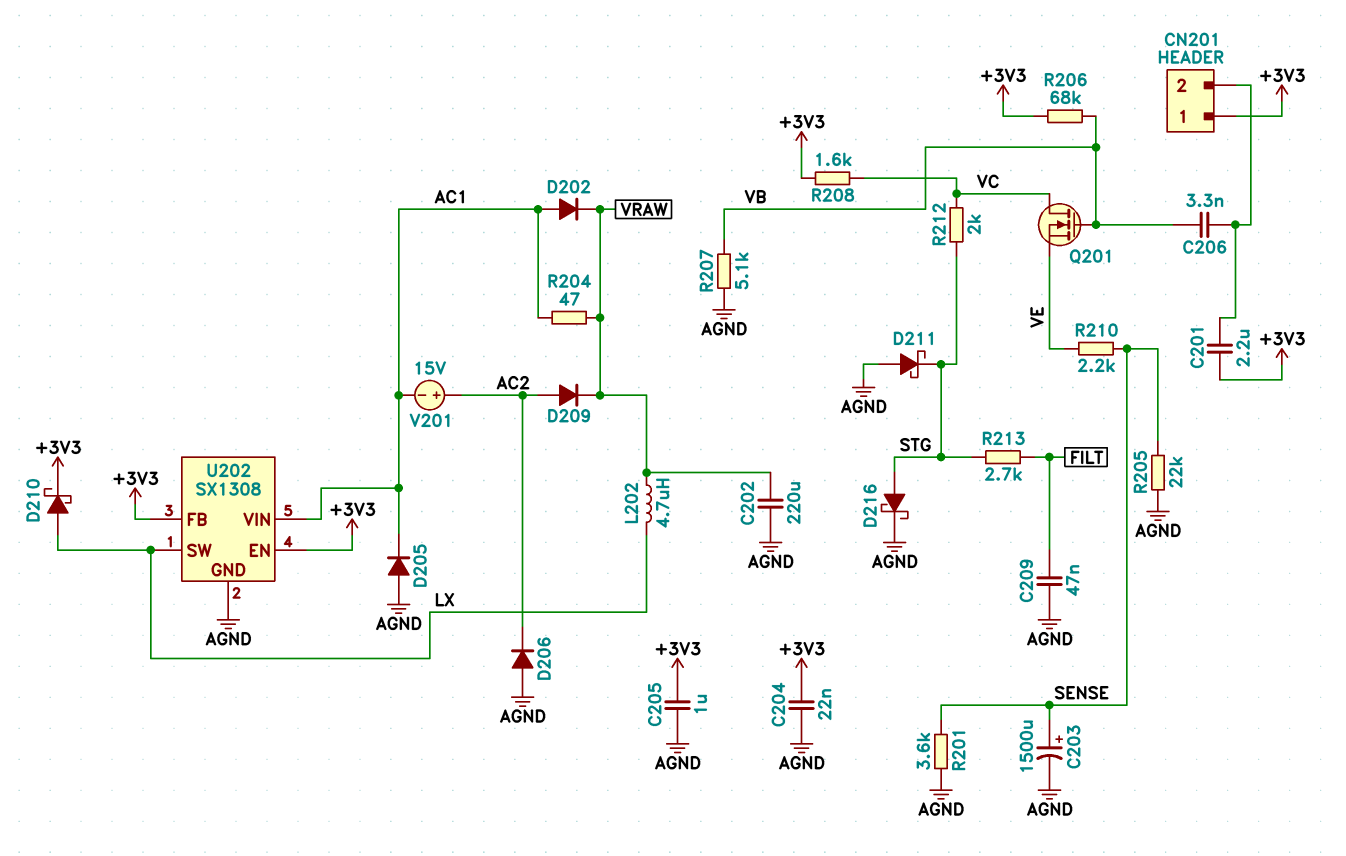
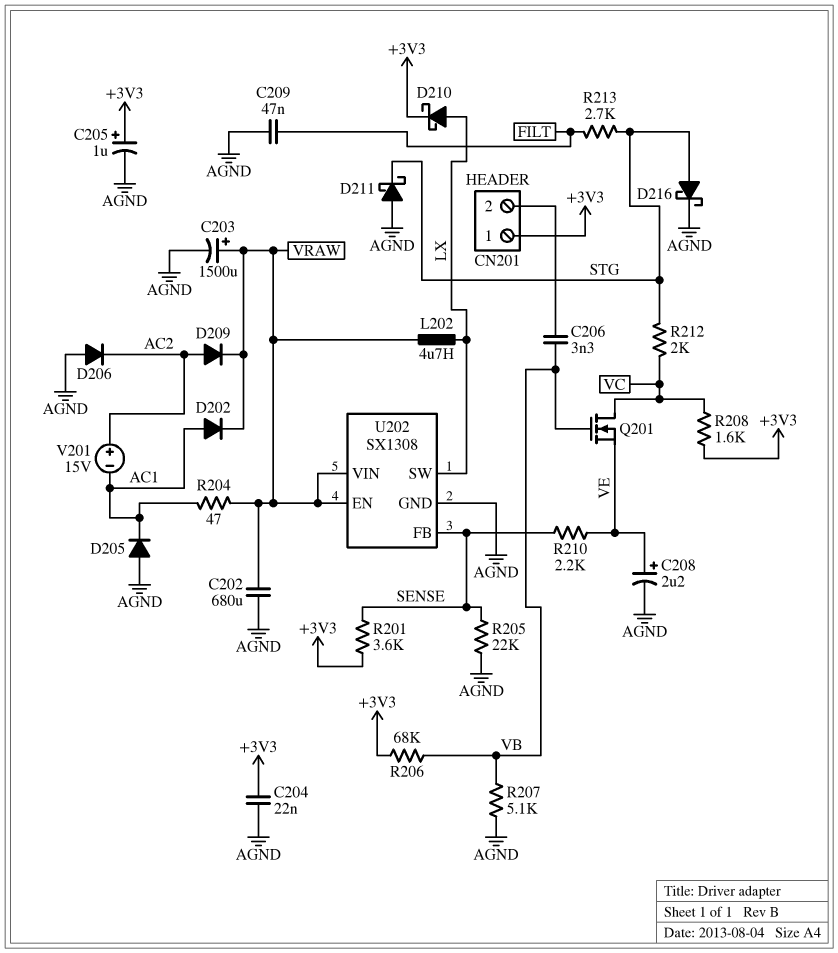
C201: 2.2uF (+3V3, CN201/2) -> none
C202: 220uF (AGND, VRAW) -> 680uF (AGND, VRAW)
C203: 1500uF (plus SENSE, minus AGND) -> 1500uF (plus VRAW, minus AGND)
C205: 1uF (+3V3, AGND) -> 1uF (plus +3V3, minus AGND)
C208: none -> 2.2uF (plus VE, minus AGND)
R201: 3.6k (AGND, SENSE) -> 3.6k (+3V3, SENSE)
U202 pin EN: +3V3 -> VRAW
U202 pin FB: +3V3 -> SENSE
U202 pin VIN: AC1 -> VRAW

